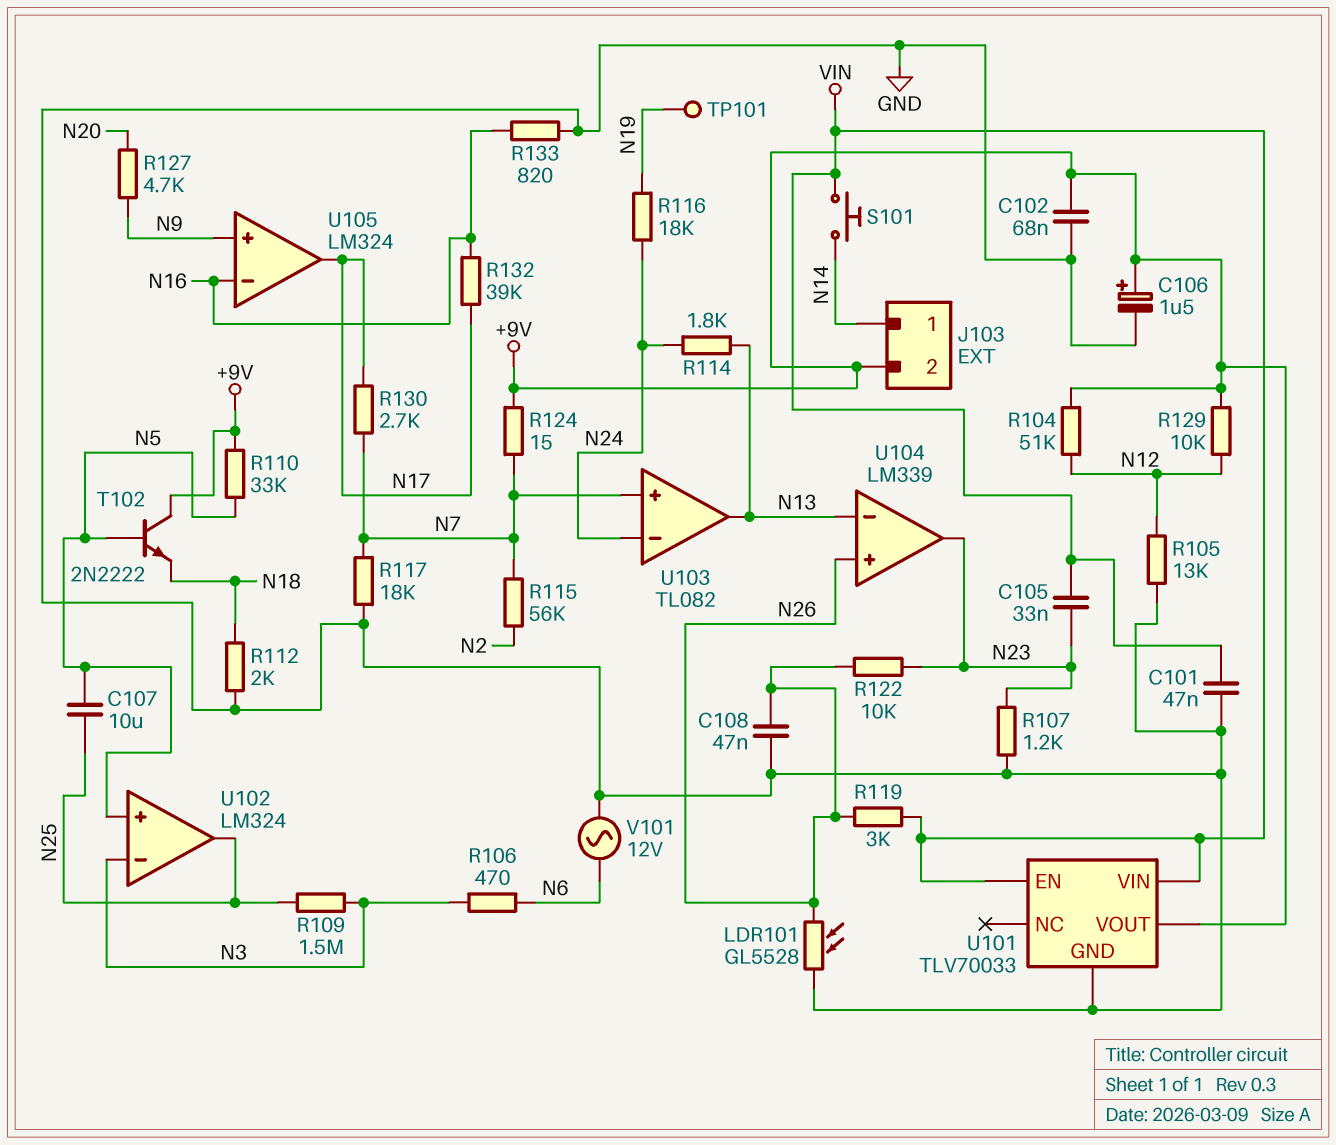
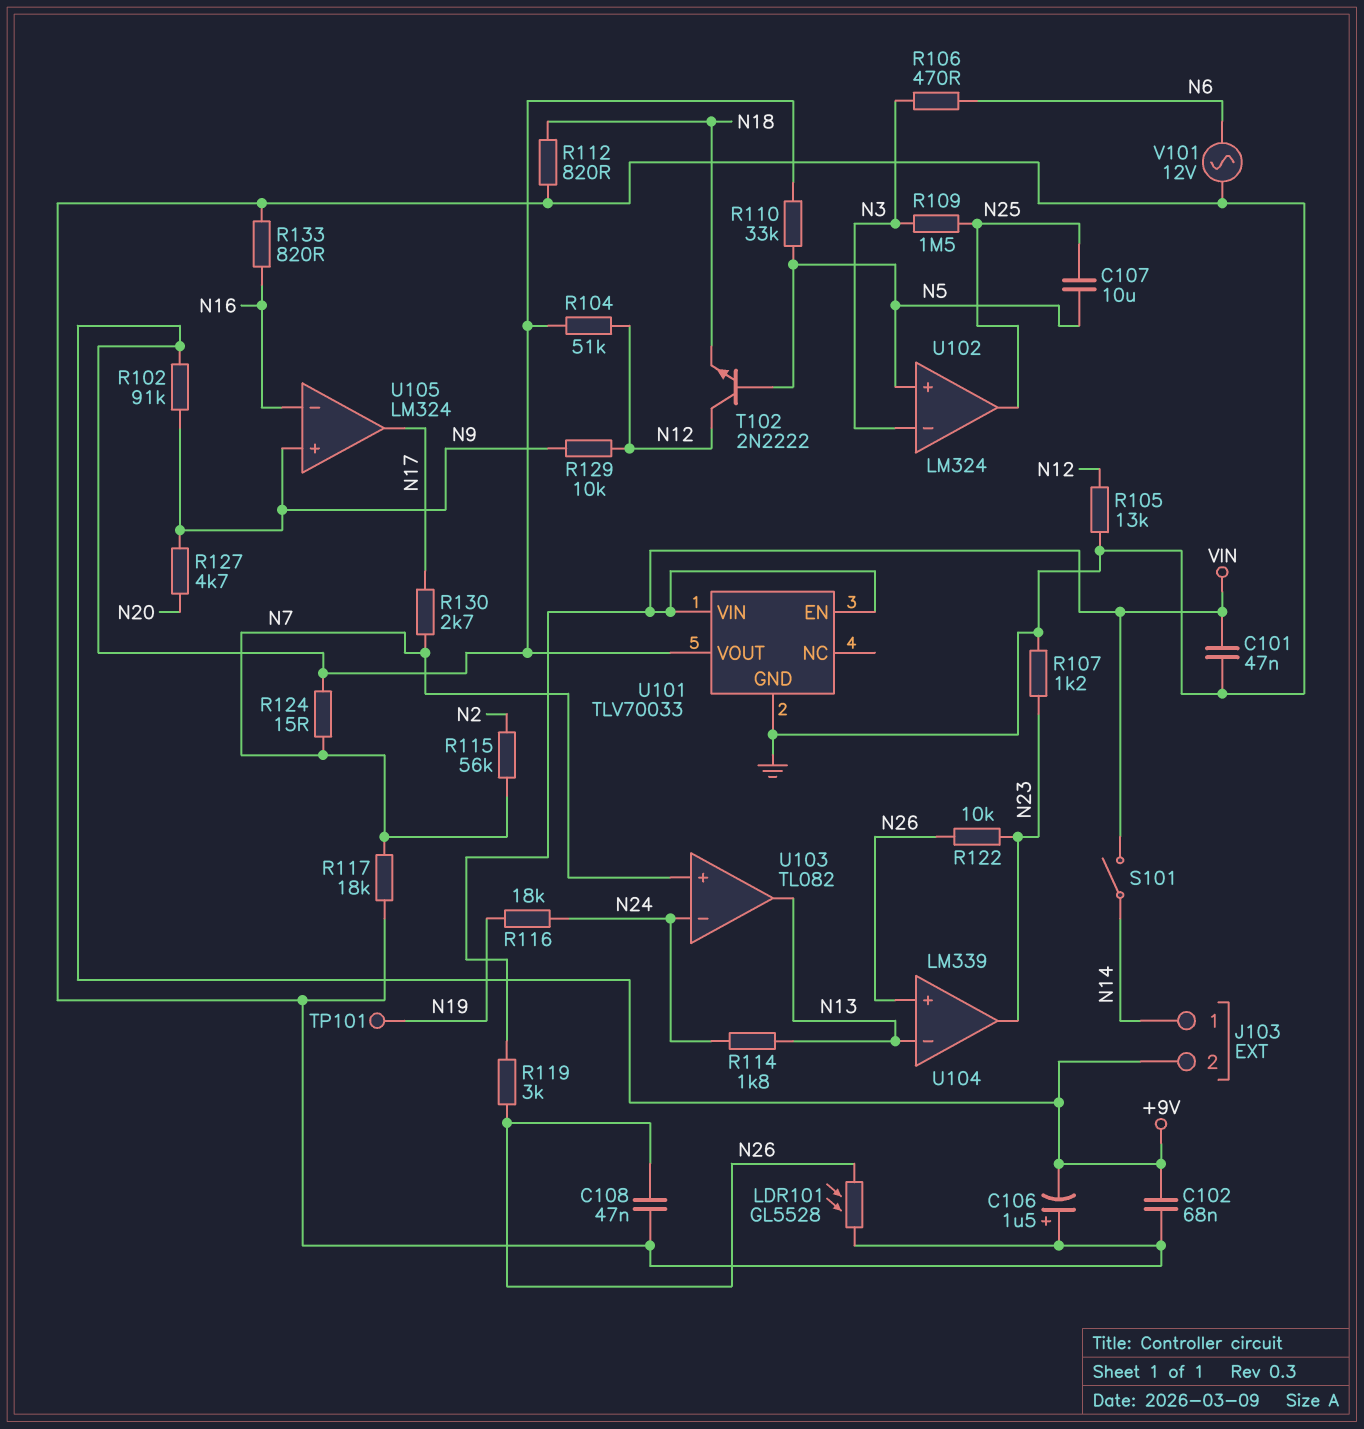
C105: 33nF (N23, VIN) -> none
C106: 1.5uF (plus +9V, minus GND) -> 1.5uF (plus GND, minus +9V)
R102: none -> 91k (+9V, N9)
R112: 2k (GND, N18) -> 820 (GND, N18)
R129: 10k (+9V, N12) -> 10k (N9, N12)
R132: 39k (N16, N17) -> none
S101: button (N14, VIN) -> switch (N14, VIN)
T102: NPN 2N2222 (B N5, C +9V, E N18) -> NPN 2N2222 (B N5, C N12, E N18)

